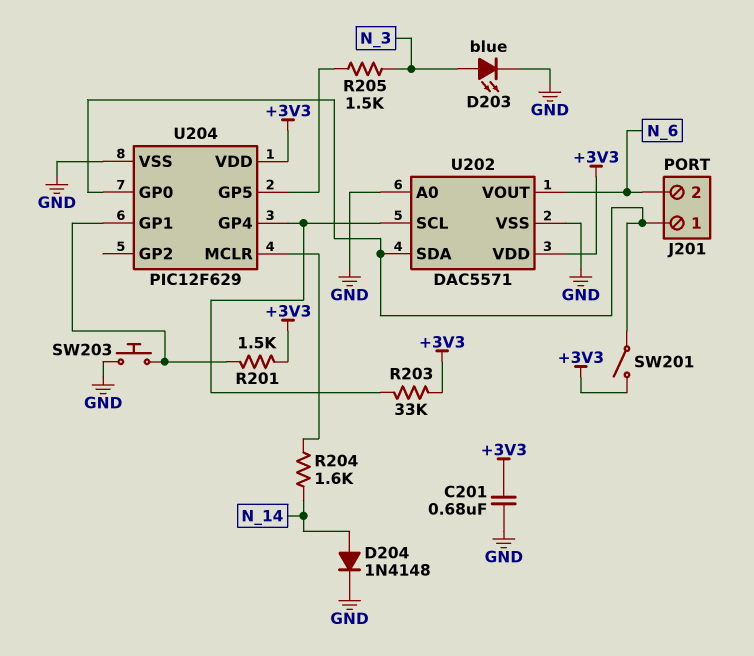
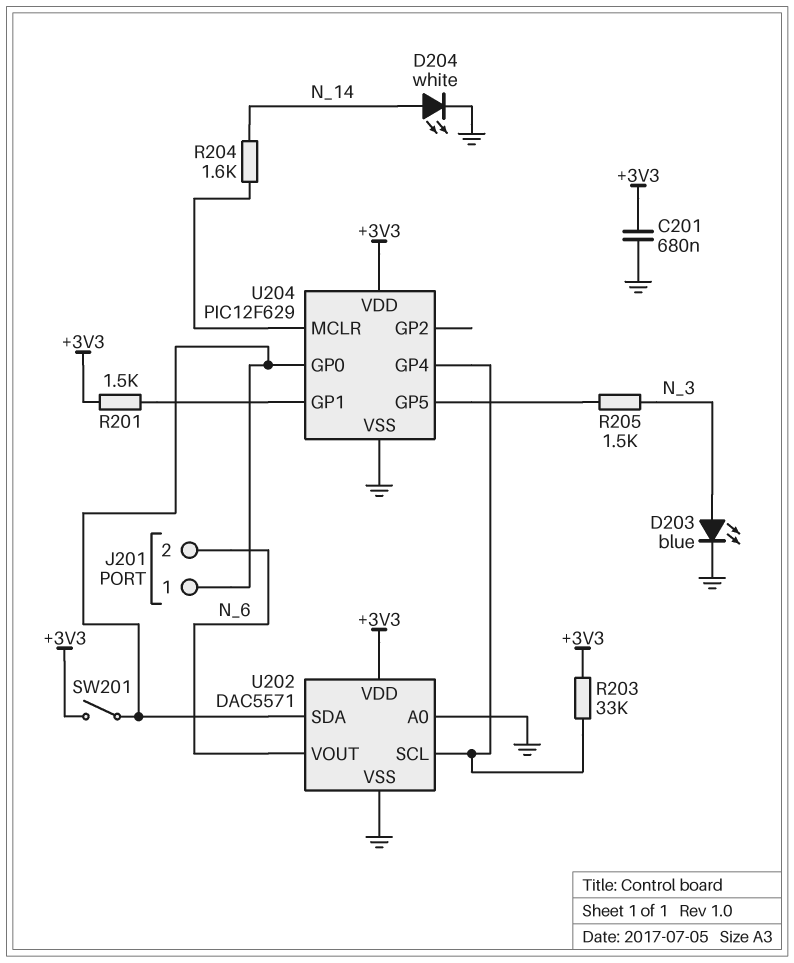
D204: diode 1N4148 (A N_14, K GND) -> LED white (A N_14, K GND)
SW203: button (GND, U204/GP1) -> none

